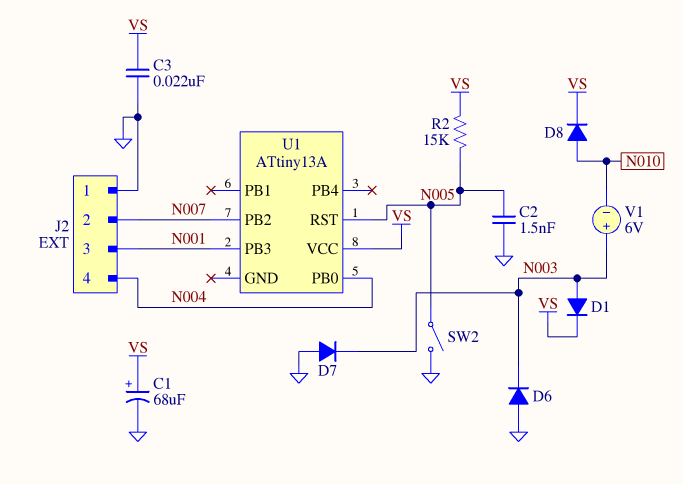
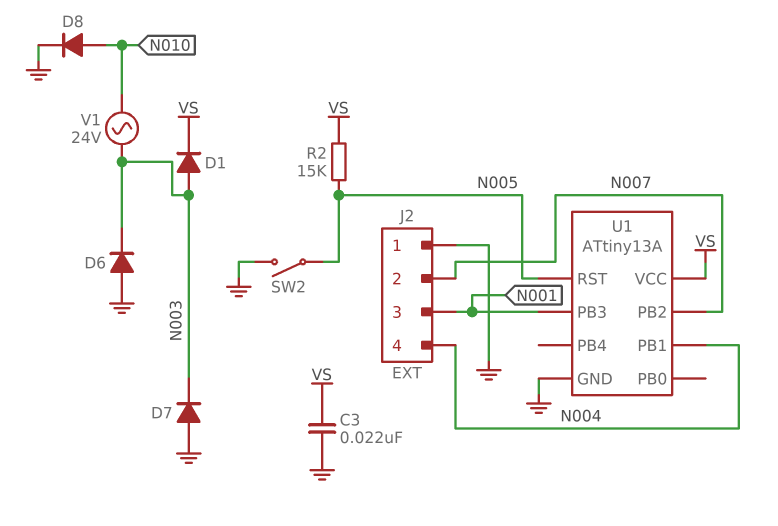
C1: 68uF (plus VS, minus GND) -> none
C2: 1.5nF (GND, N005) -> none
D8: diode (A N010, K VS) -> diode (A N010, K GND)
U1 pin GND: none -> GND
U1 pin PB0: N004 -> none
U1 pin PB1: none -> N004
V1: 6V (plus N003, minus N010) -> AC 24V (N003, N010)

